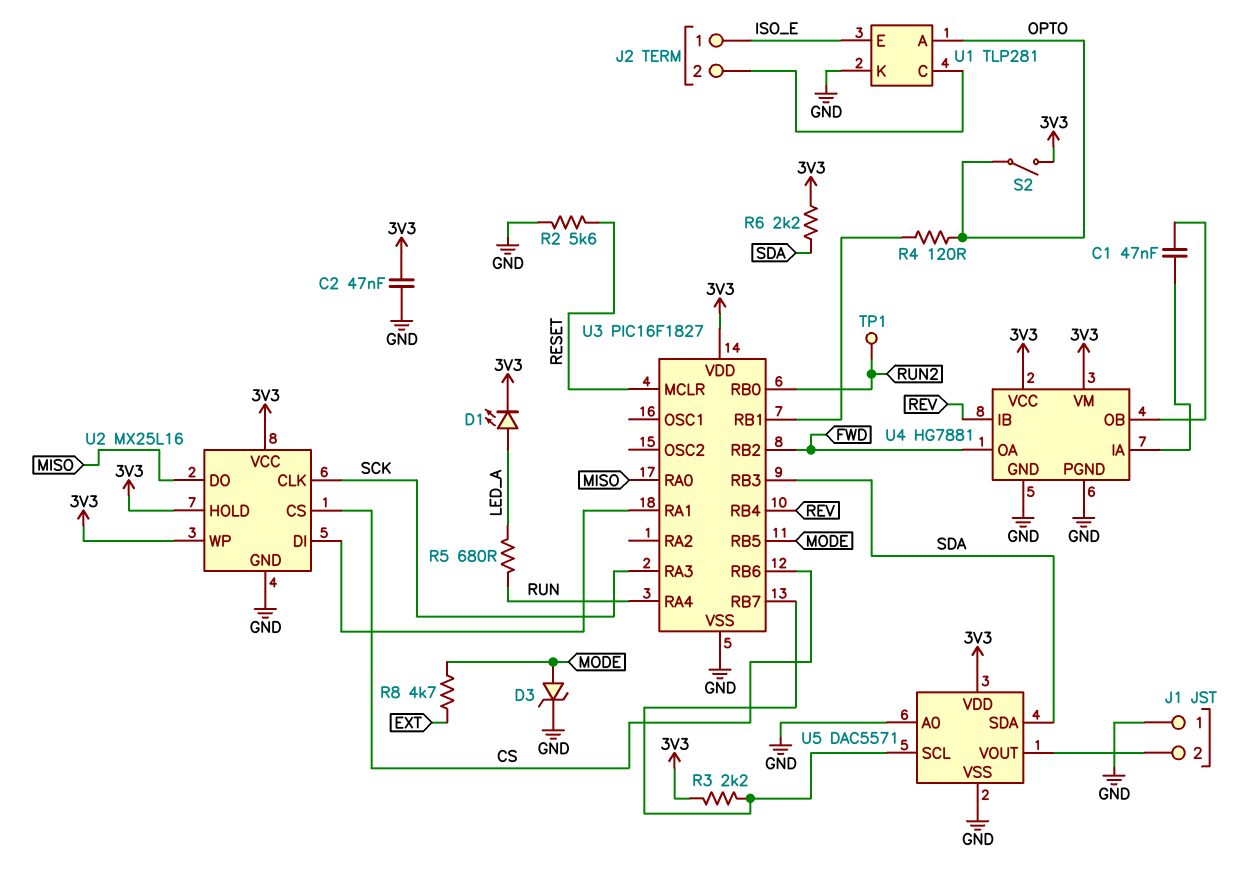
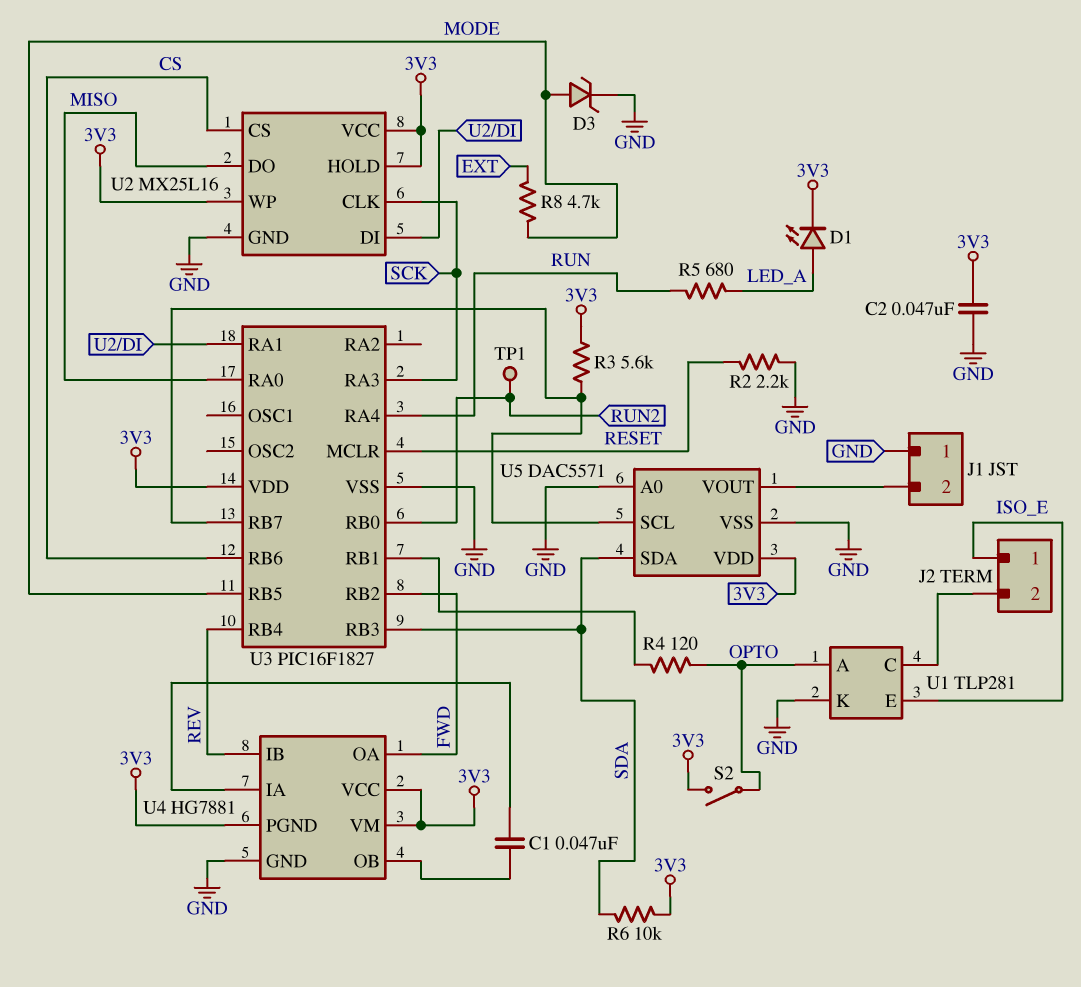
R2: 5.6k (GND, RESET) -> 2.2k (GND, RESET)
R3: 2.2k (3V3, U3/RB7) -> 5.6k (3V3, U3/RB7)
R6: 2.2k (3V3, SDA) -> 10k (3V3, SDA)
U4 pin PGND: GND -> 3V3

